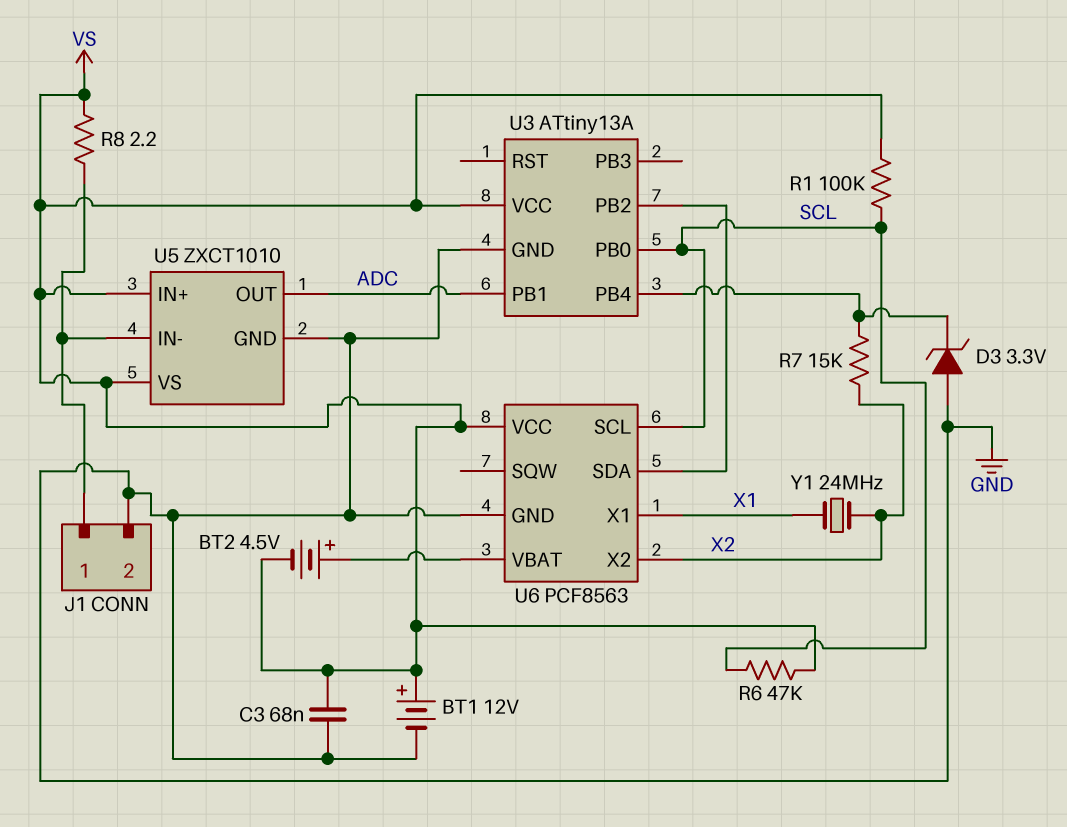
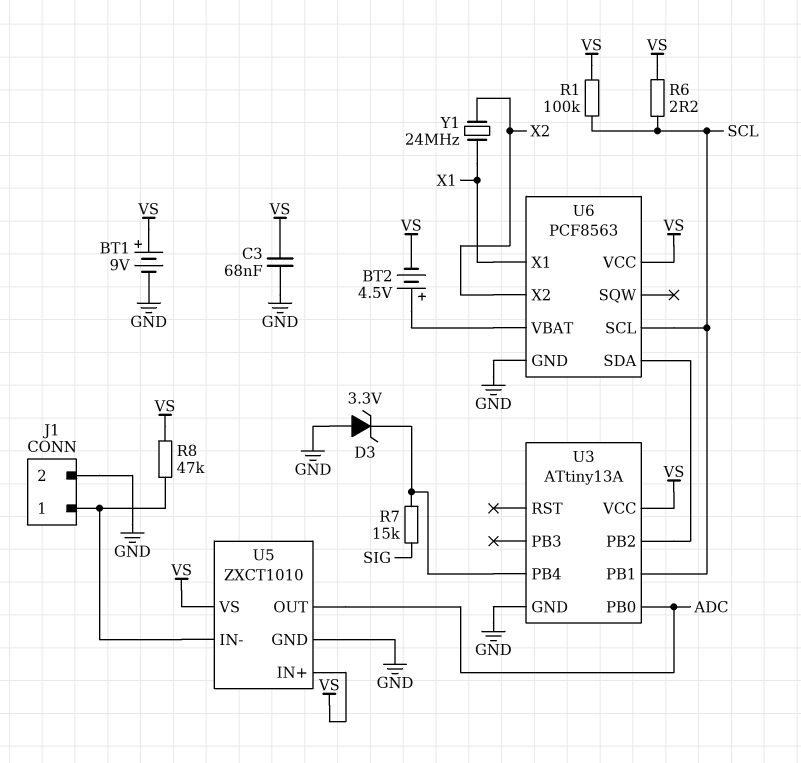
BT1: 12V (plus VS, minus GND) -> 9V (plus VS, minus GND)
R6: 47k (SCL, VS) -> 2.2 (SCL, VS)
R7: 15k (U3/PB4, X2) -> 15k (SIG, U3/PB4)
R8: 2.2 (J1/1, VS) -> 47k (J1/1, VS)
U3 pin PB0: SCL -> ADC
U3 pin PB1: ADC -> SCL

